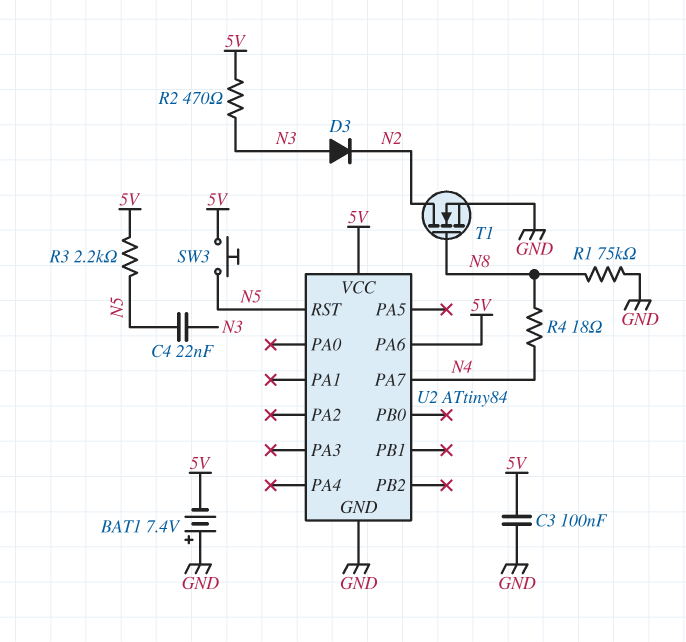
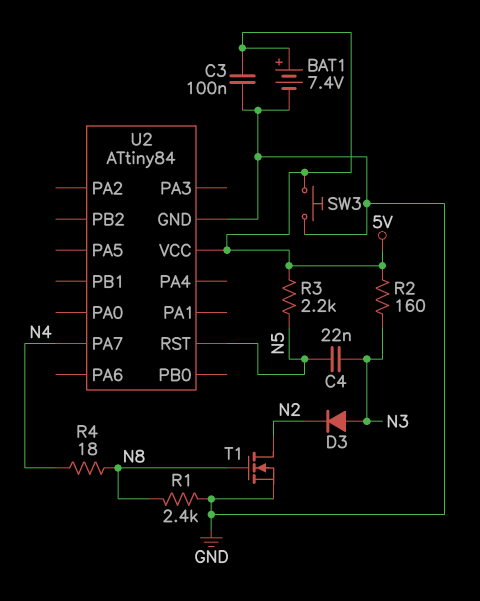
BAT1: 7.4V (plus GND, minus 5V) -> 7.4V (plus 5V, minus GND)
R1: 75k (GND, N8) -> 2.4k (GND, N8)
R2: 470 (5V, N3) -> 160 (5V, N3)
SW3: button (5V, N5) -> button (5V, GND)
U2 pin PA6: 5V -> none

